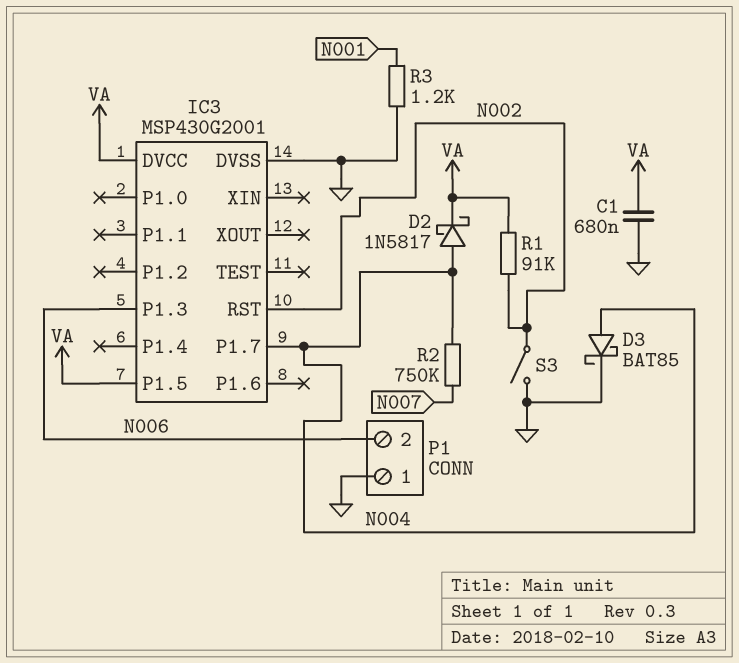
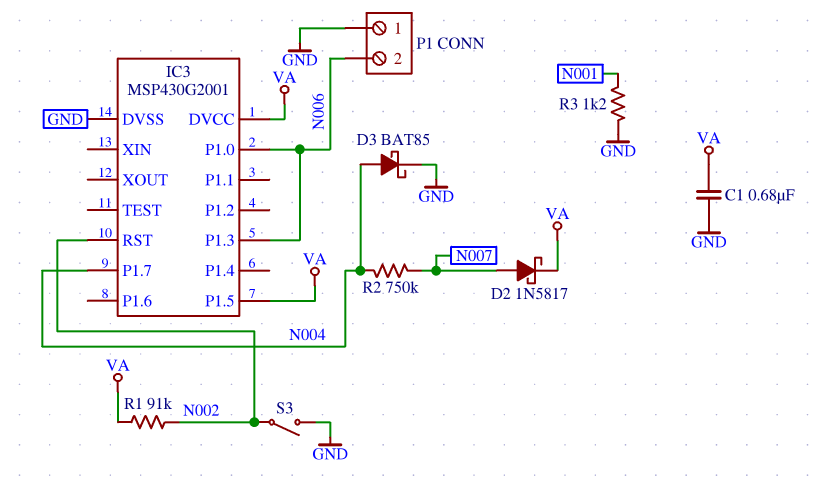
D2: schottky 1N5817 (A N004, K VA) -> schottky 1N5817 (A N007, K VA)
IC3 pin P1.0: none -> N006

